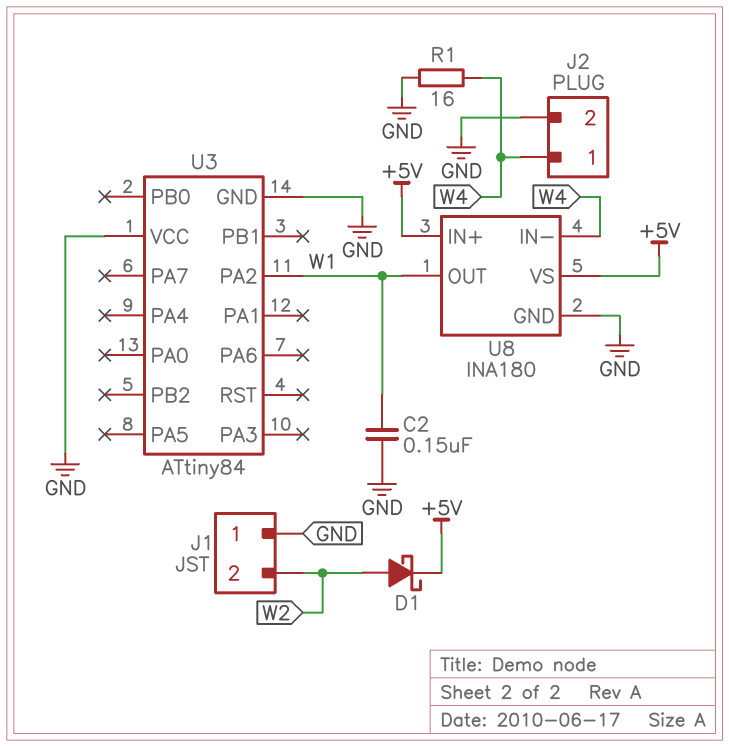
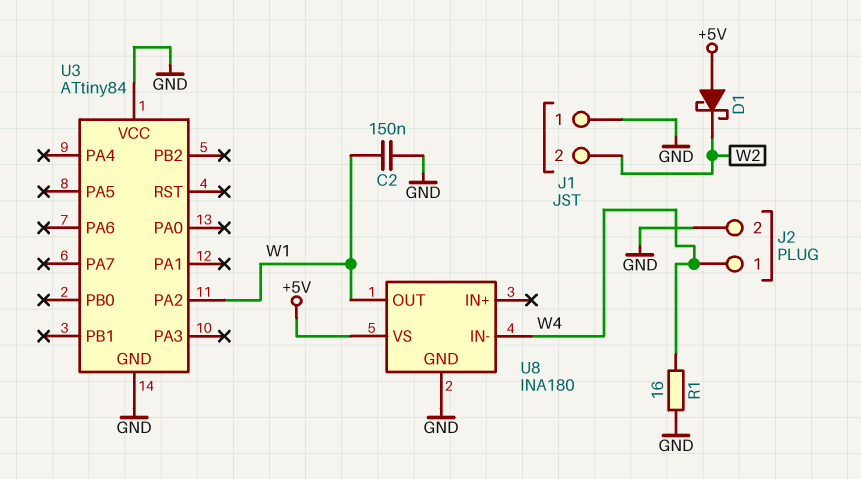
D1: schottky (A W2, K +5V) -> schottky (A +5V, K W2)
U8 pin IN+: +5V -> none

